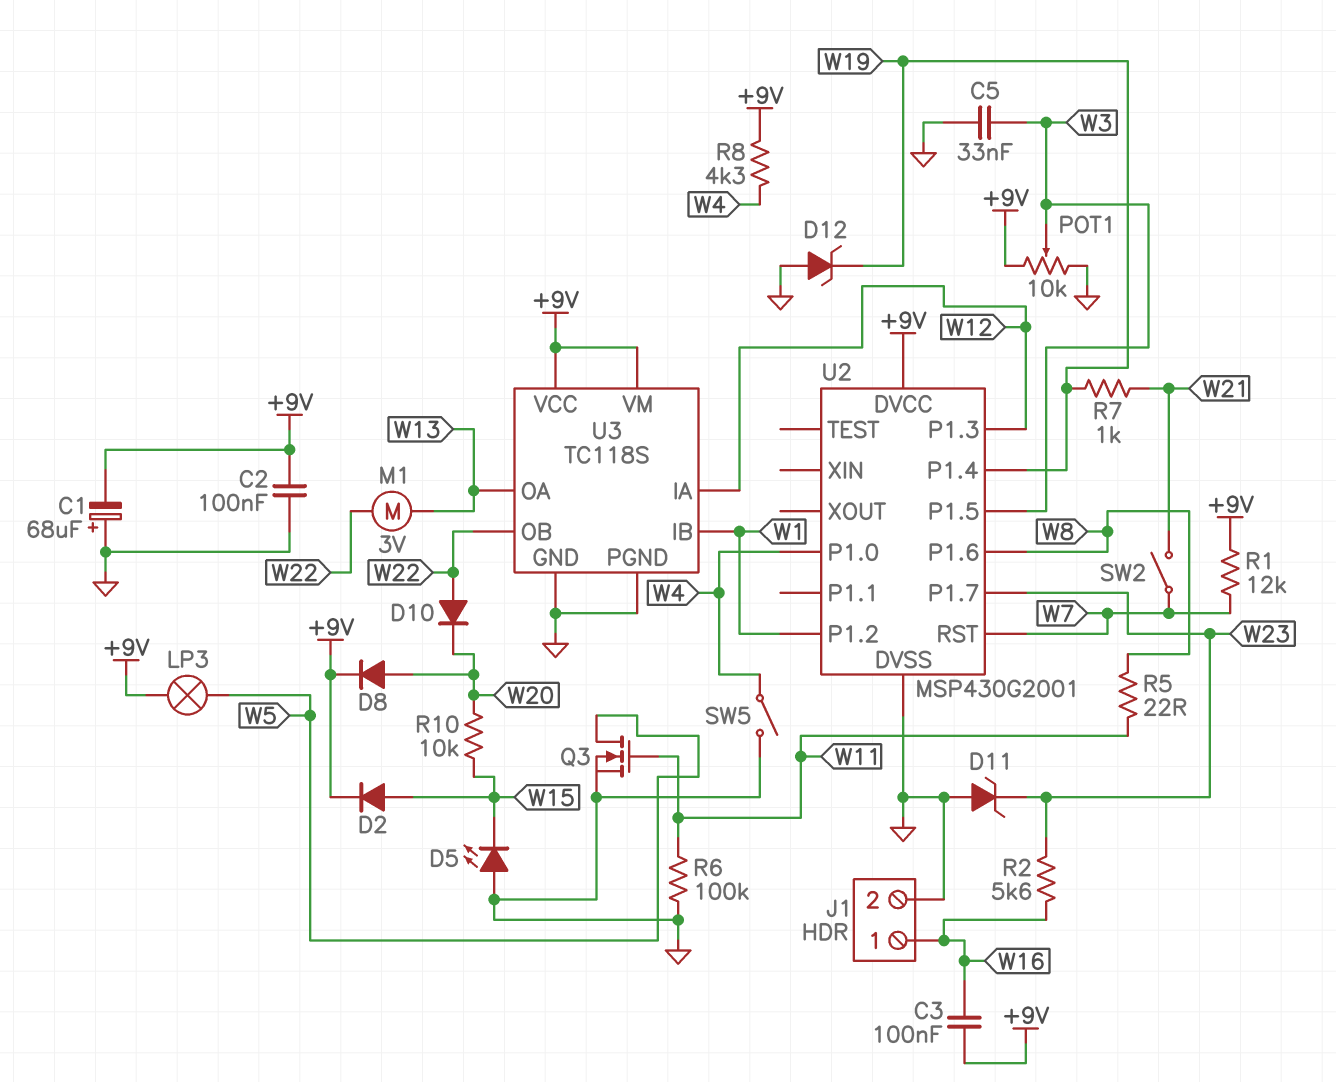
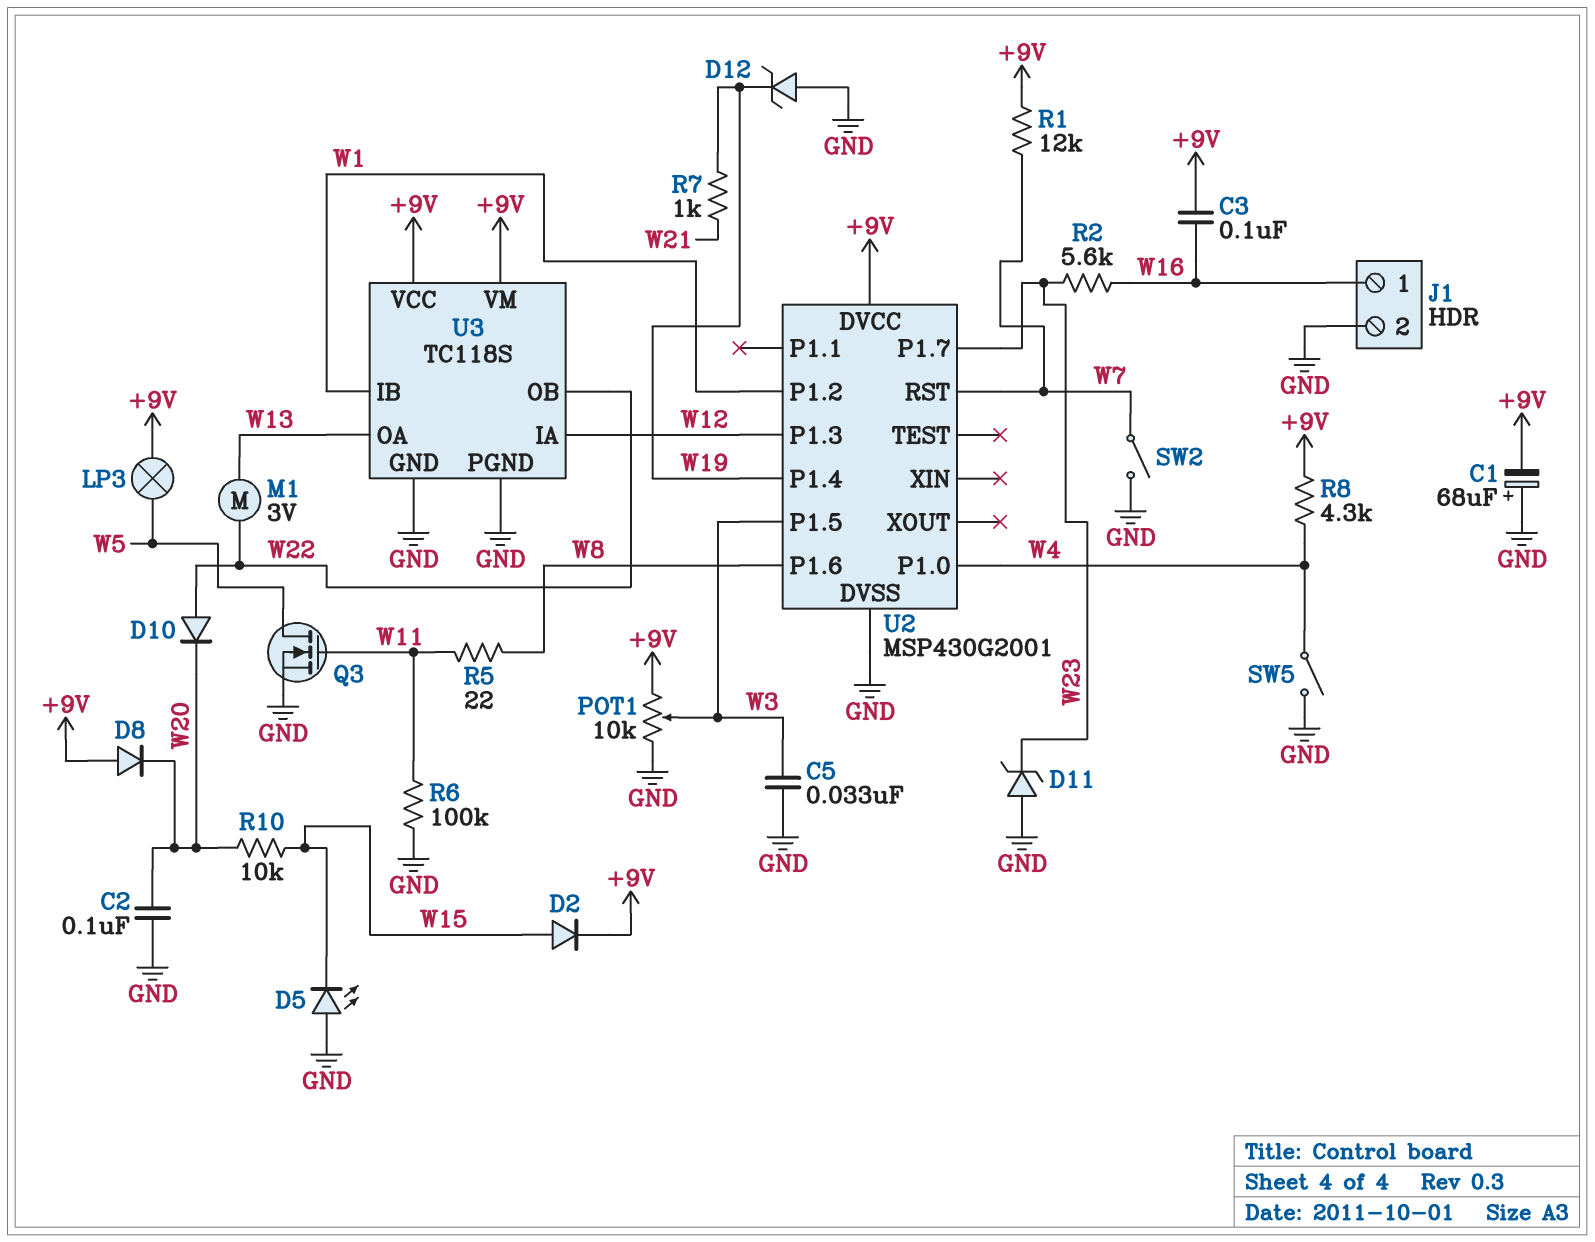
C2: 100nF (+9V, GND) -> 100nF (GND, W20)
D8: diode (A W20, K +9V) -> diode (A +9V, K W20)
SW2: switch (W7, W21) -> switch (GND, W7)

